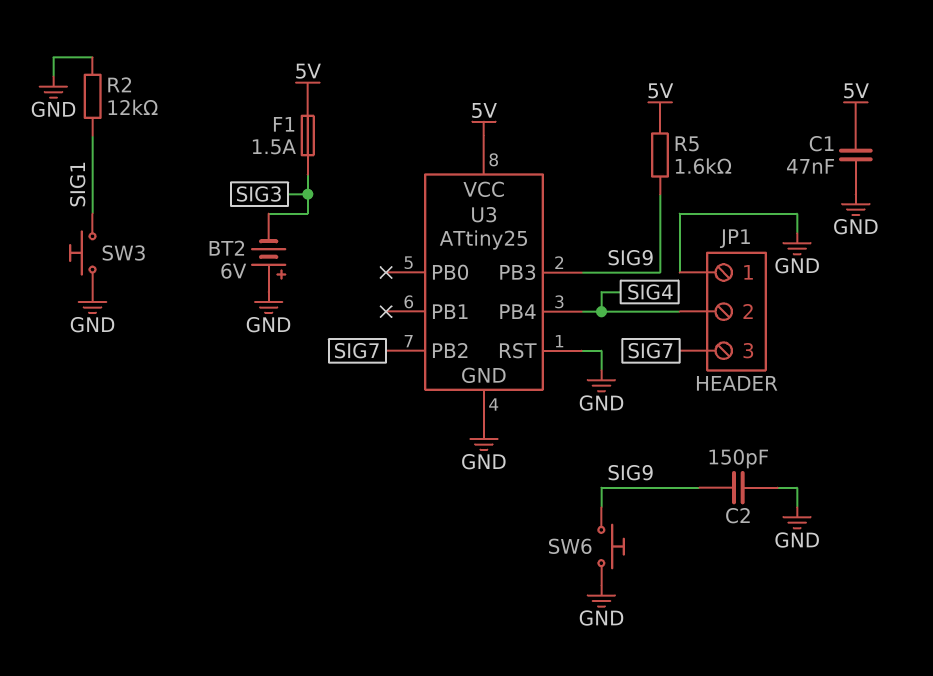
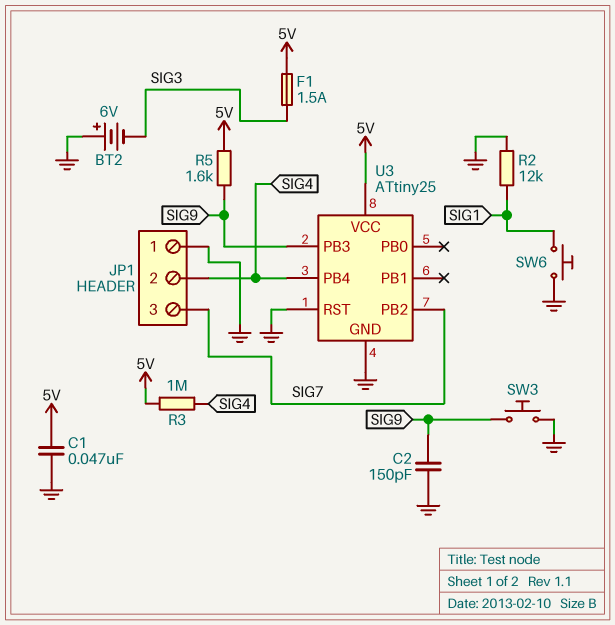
R3: none -> 1M (5V, SIG4)
SW3: button (GND, SIG1) -> button (GND, SIG9)
SW6: button (GND, SIG9) -> button (GND, SIG1)

